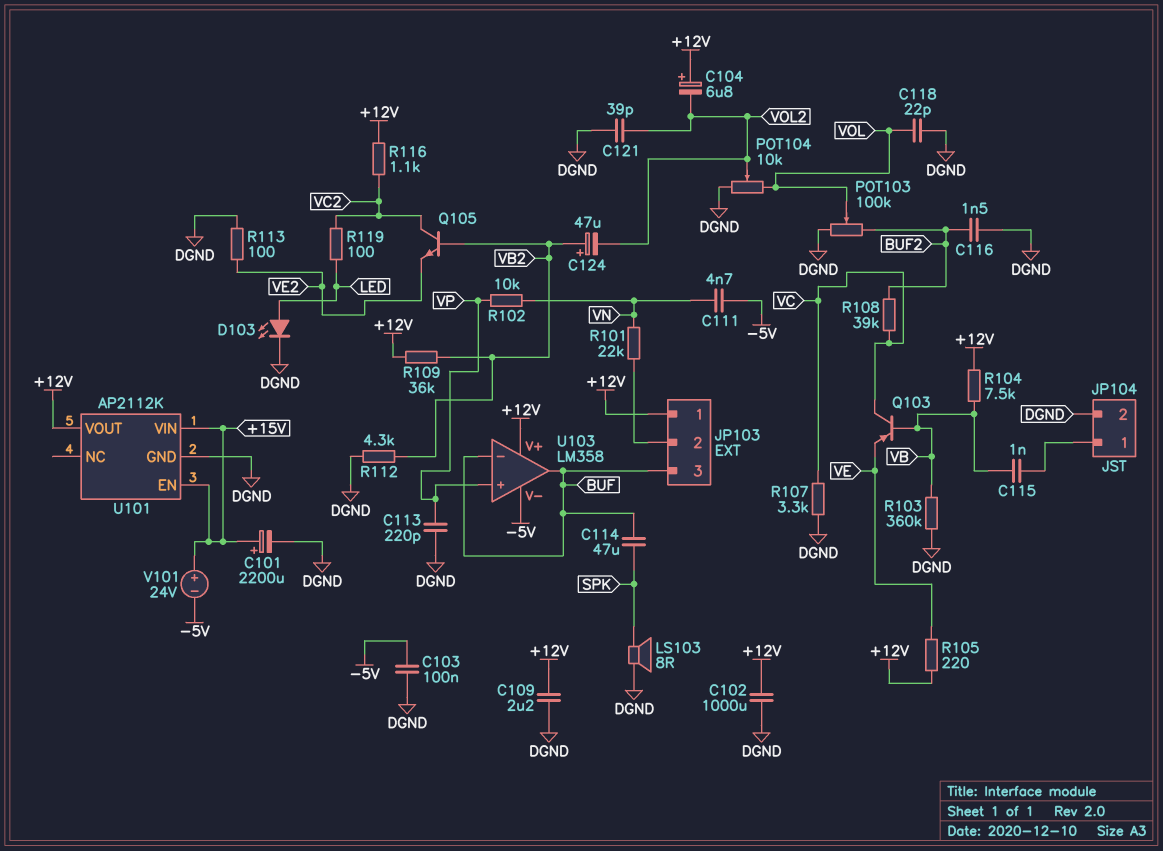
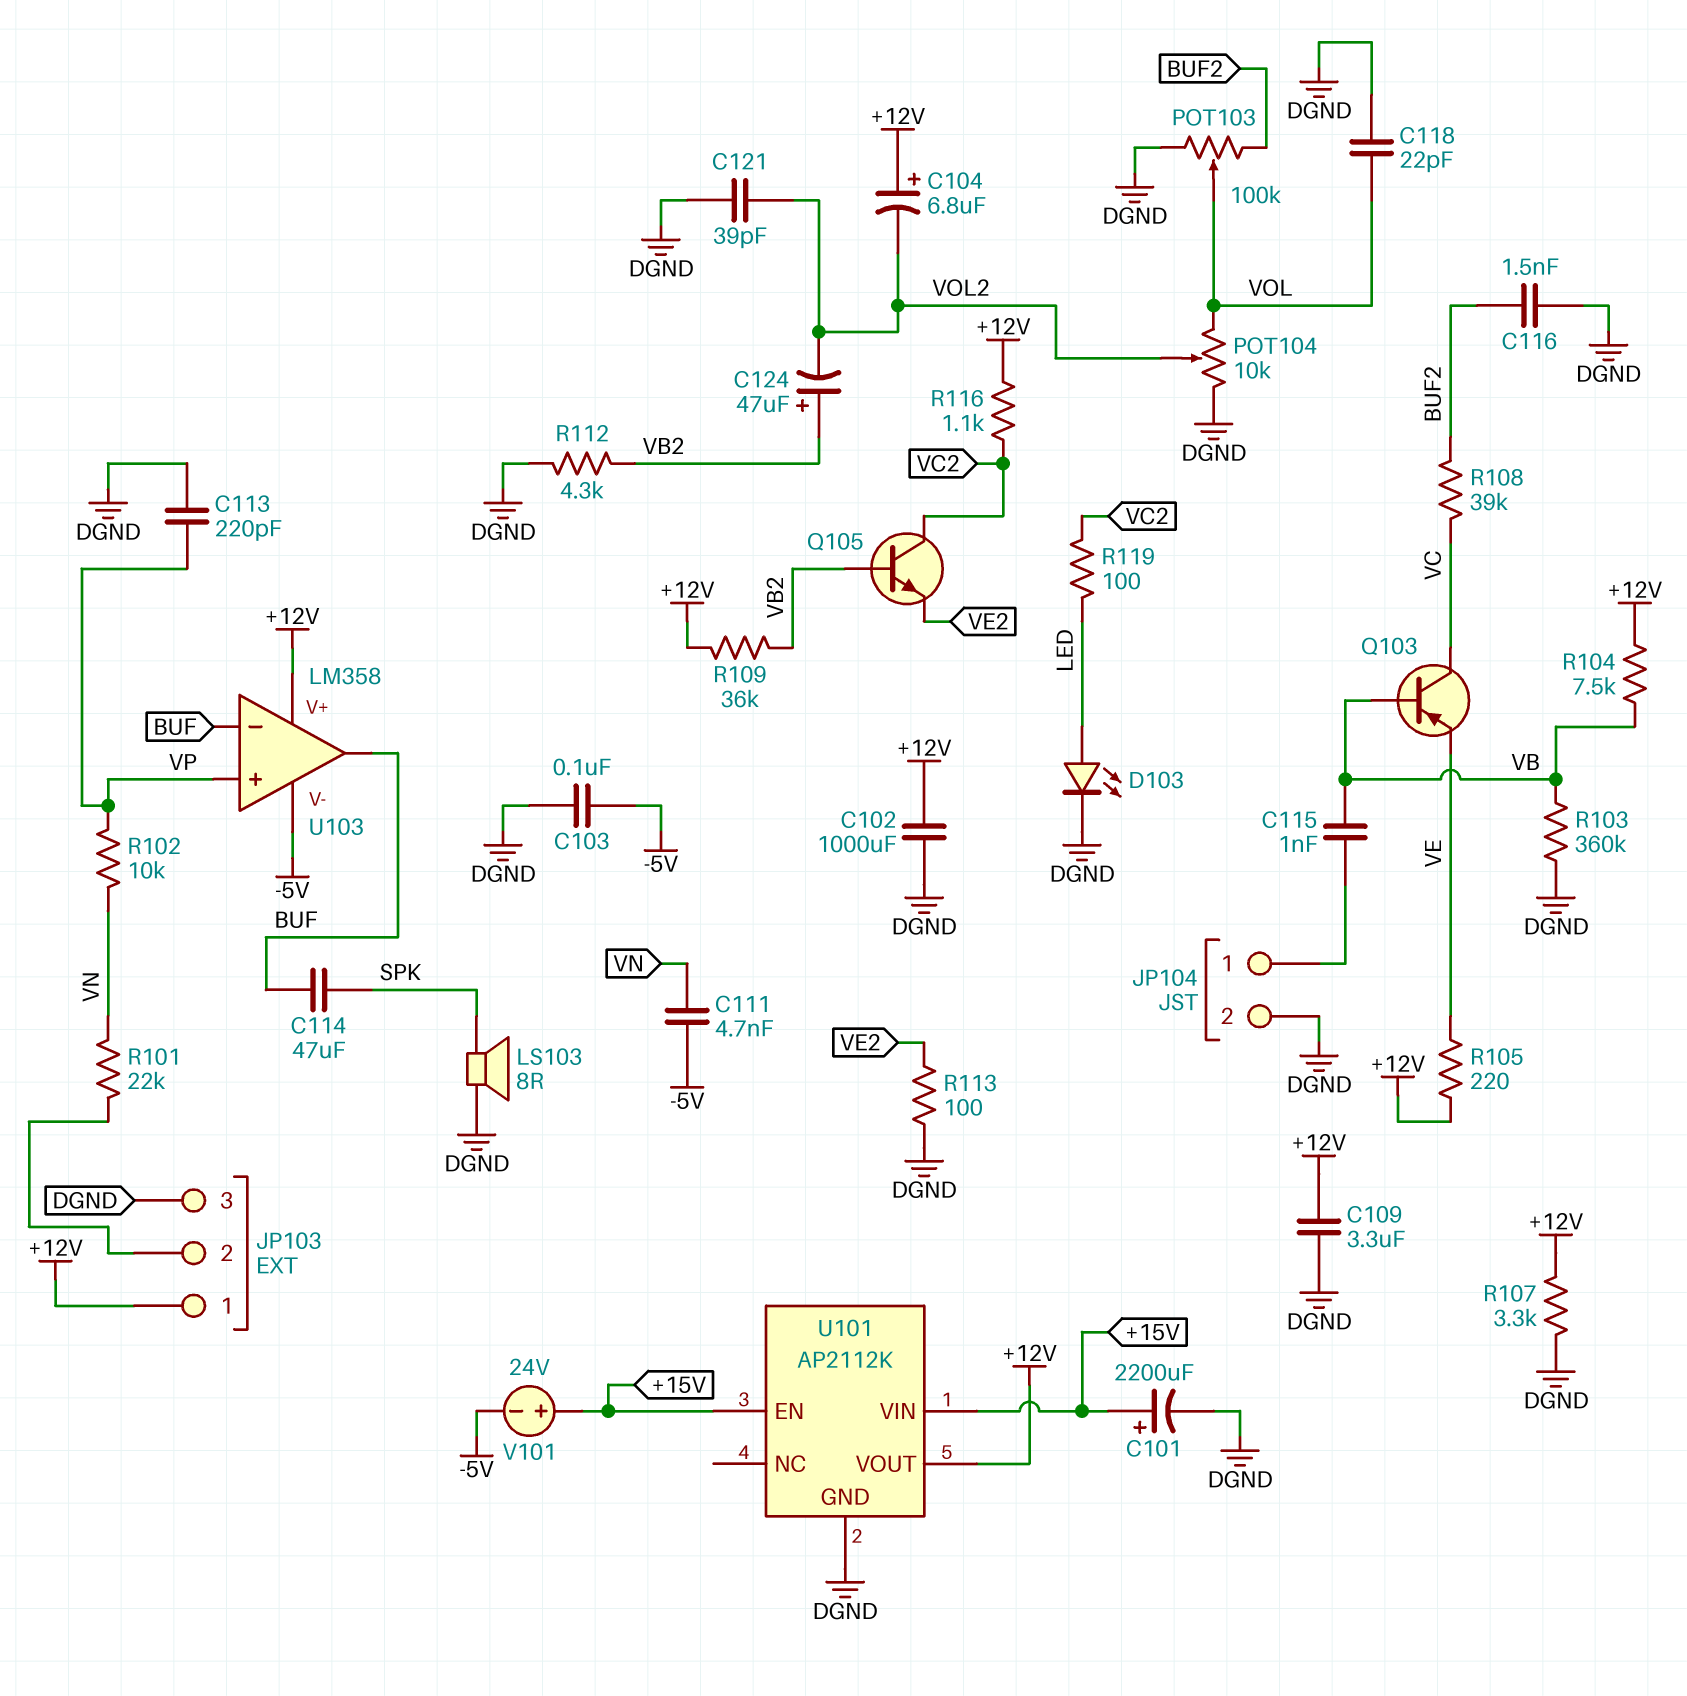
C109: 2.2uF (+12V, DGND) -> 3.3uF (+12V, DGND)
JP103 pin 3: BUF -> DGND
R107: 3.3k (DGND, VC) -> 3.3k (+12V, DGND)

